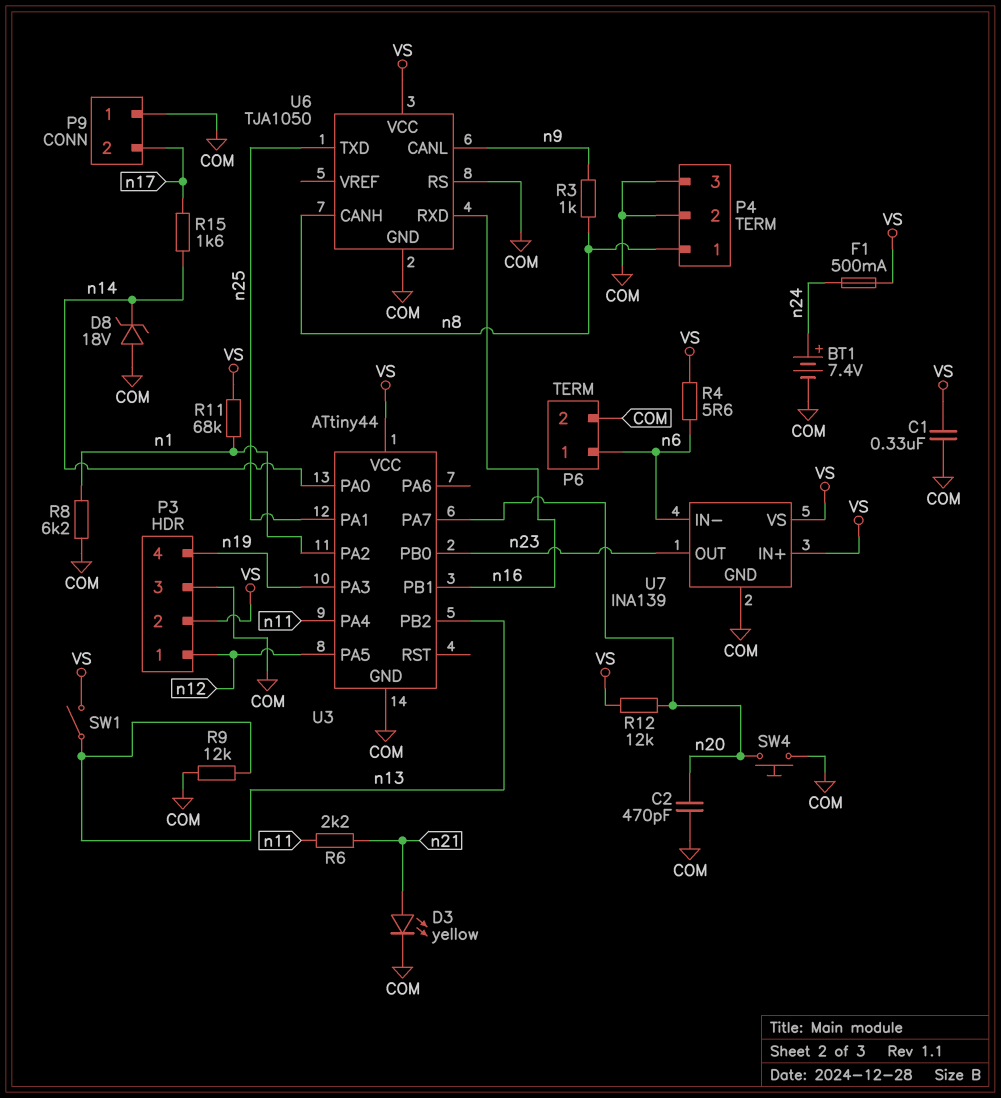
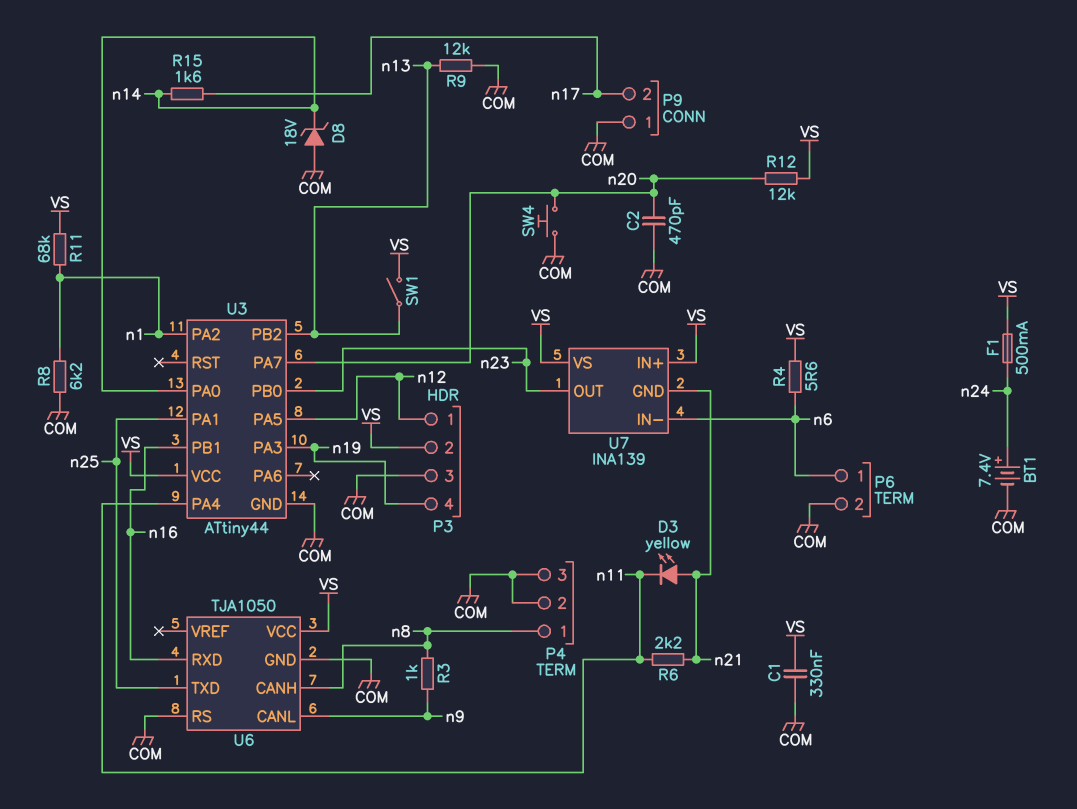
D3: LED yellow (A n21, K COM) -> LED yellow (A n21, K n11)
U7 pin GND: COM -> n21

